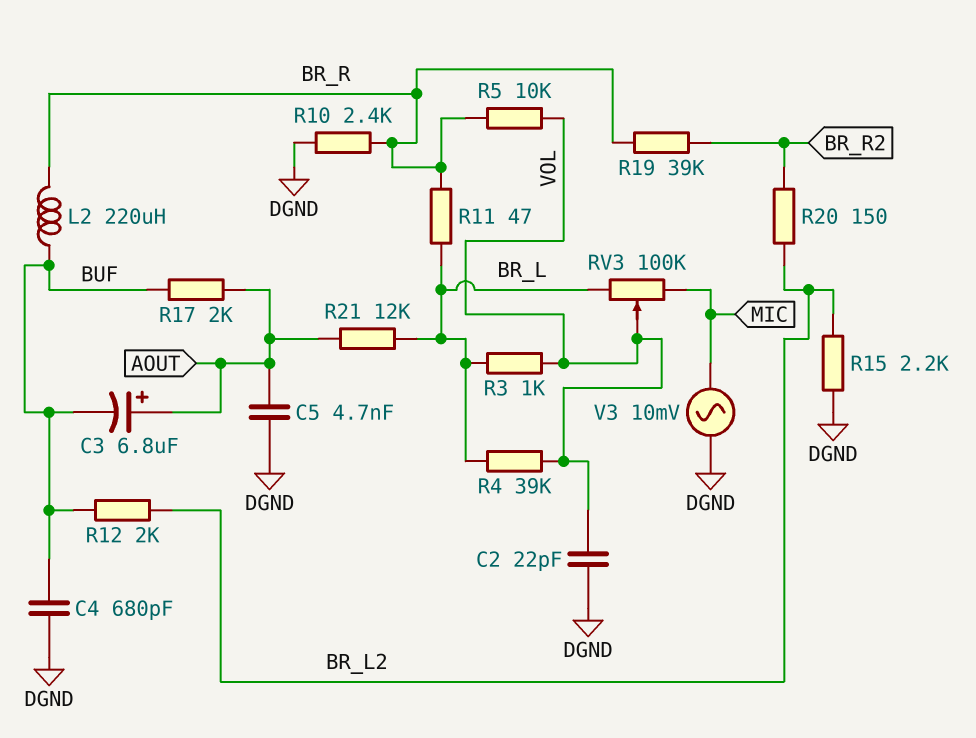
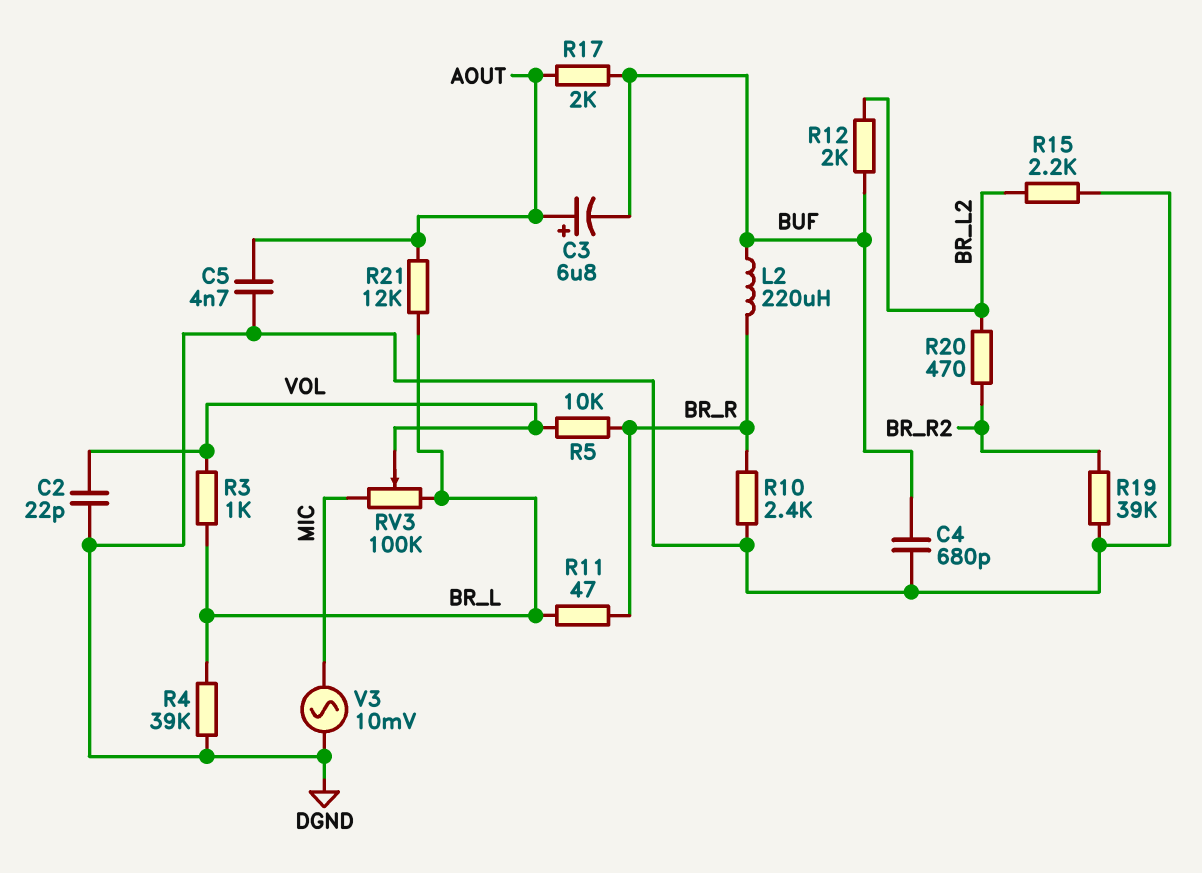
R4: 39k (BR_L, VOL) -> 39k (BR_L, DGND)
R19: 39k (BR_R, BR_R2) -> 39k (BR_R2, DGND)
R20: 150 (BR_L2, BR_R2) -> 470 (BR_L2, BR_R2)

